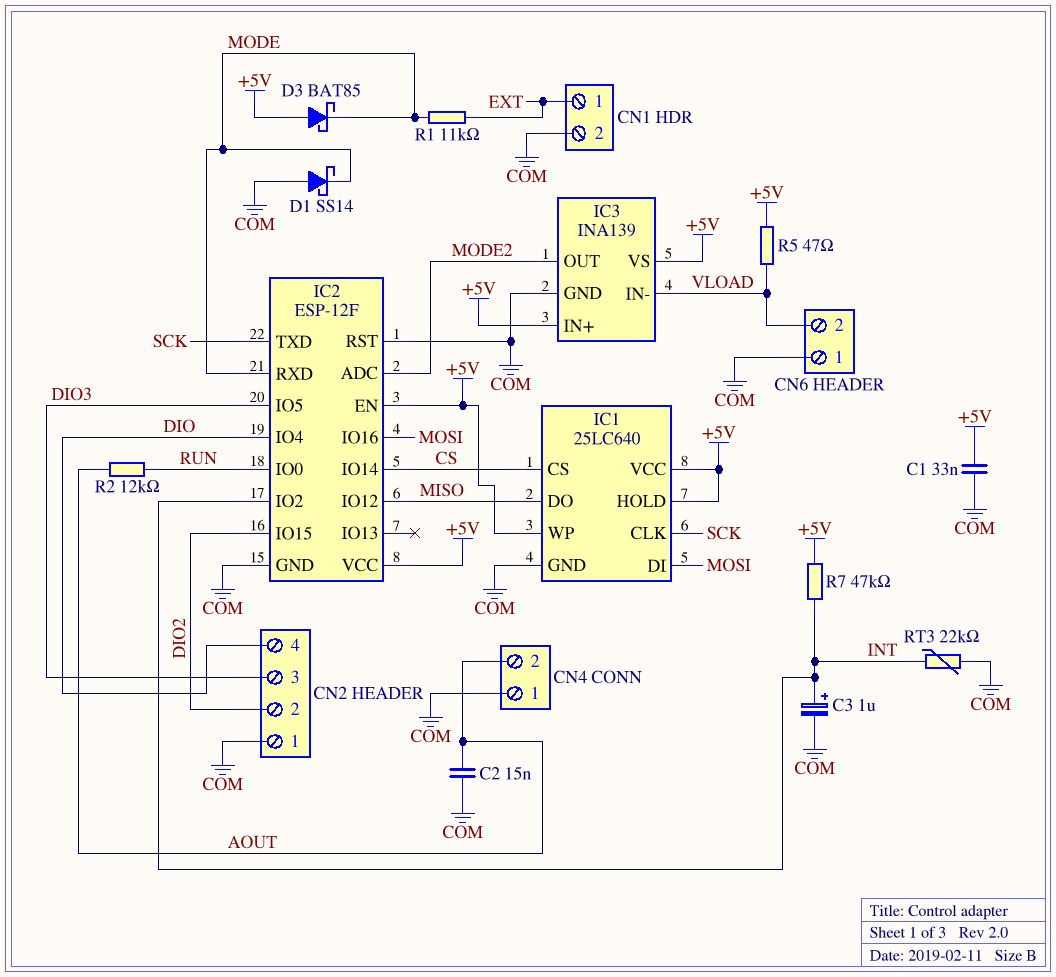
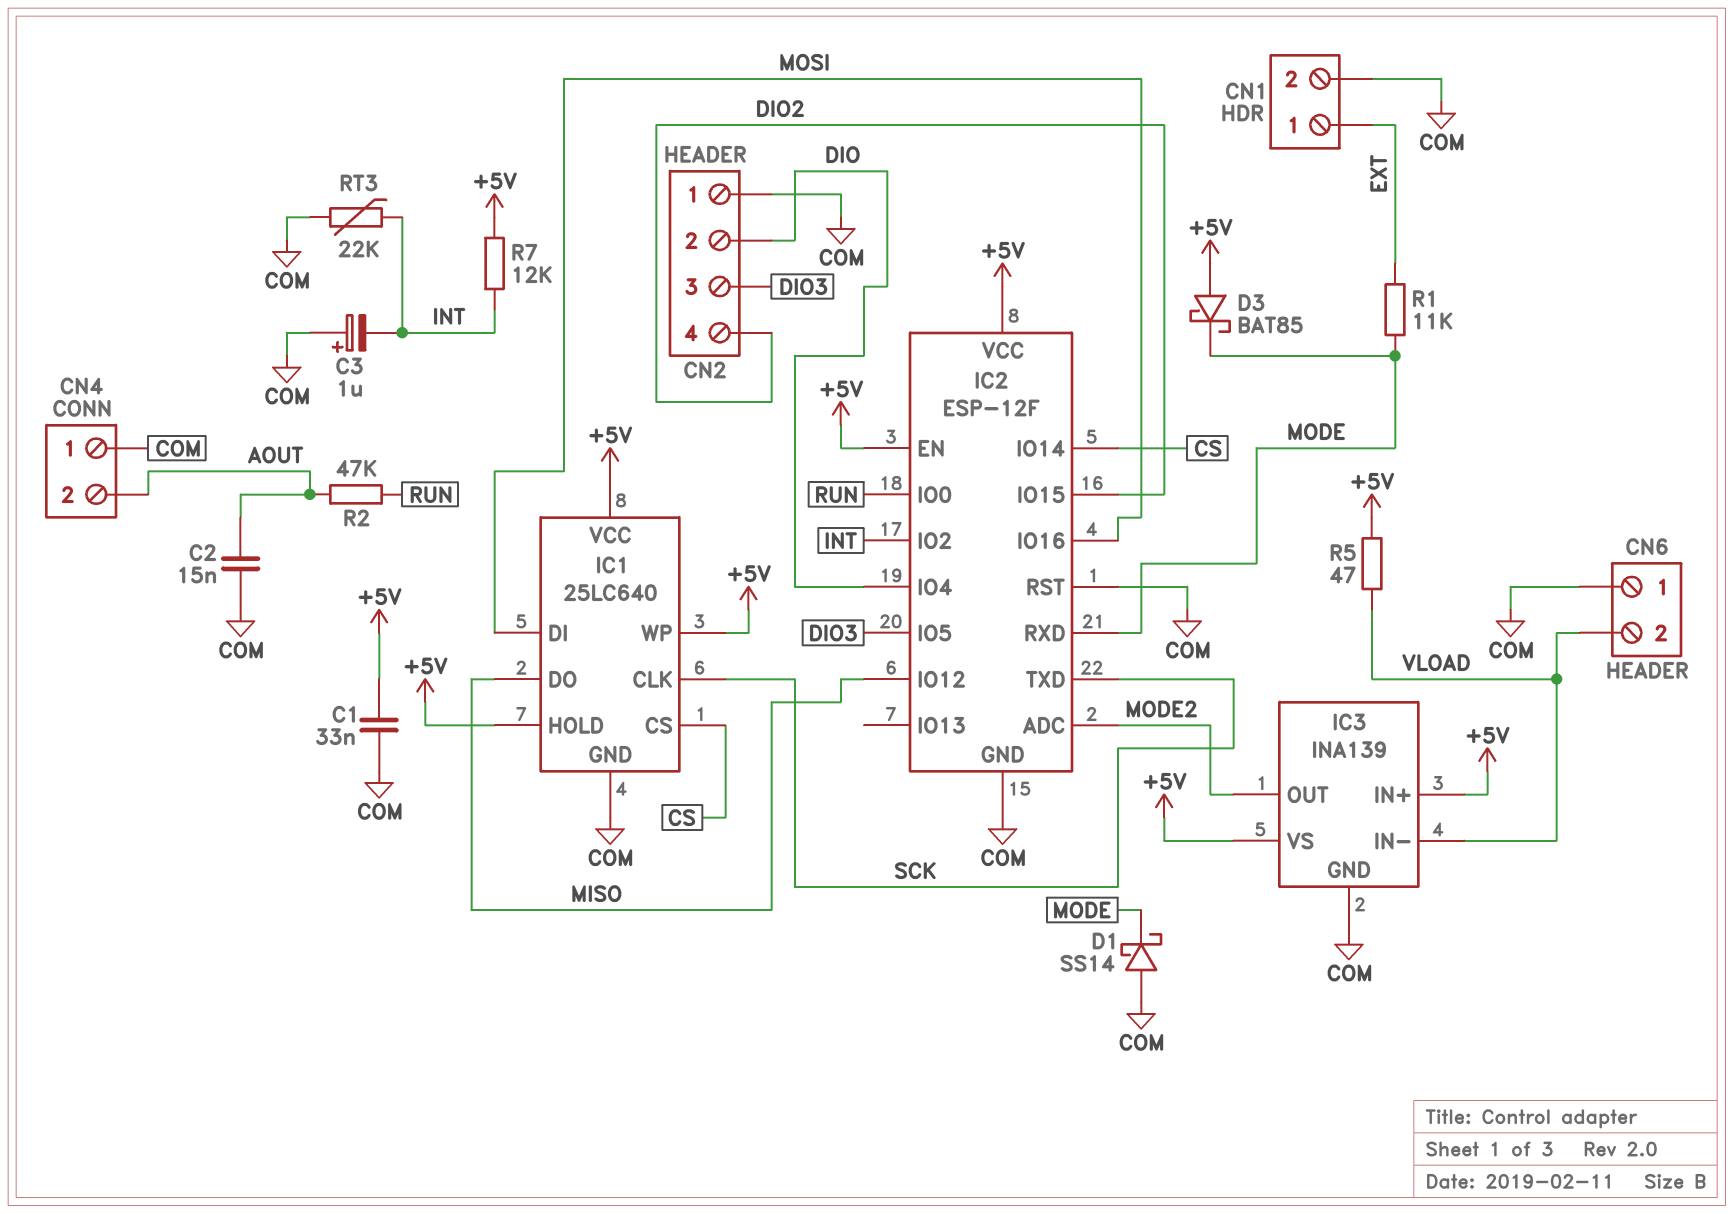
C3: 1uF (plus INT, minus COM) -> 1uF (plus COM, minus INT)
CN2 pin 2: DIO2 -> DIO
CN2 pin 4: DIO -> DIO2
R2: 12k (AOUT, RUN) -> 47k (AOUT, RUN)
R7: 47k (+5V, INT) -> 12k (+5V, INT)

